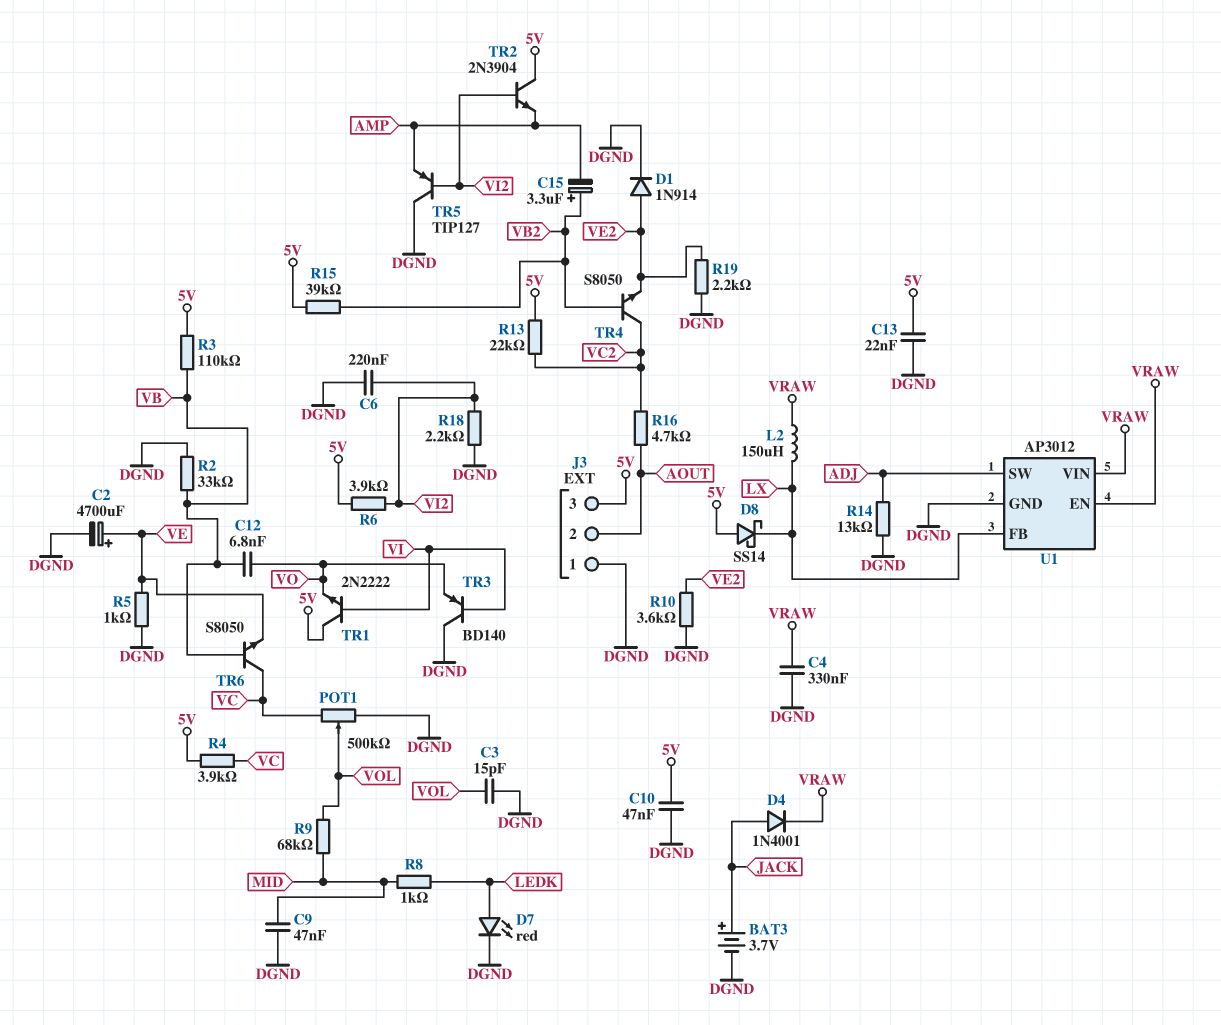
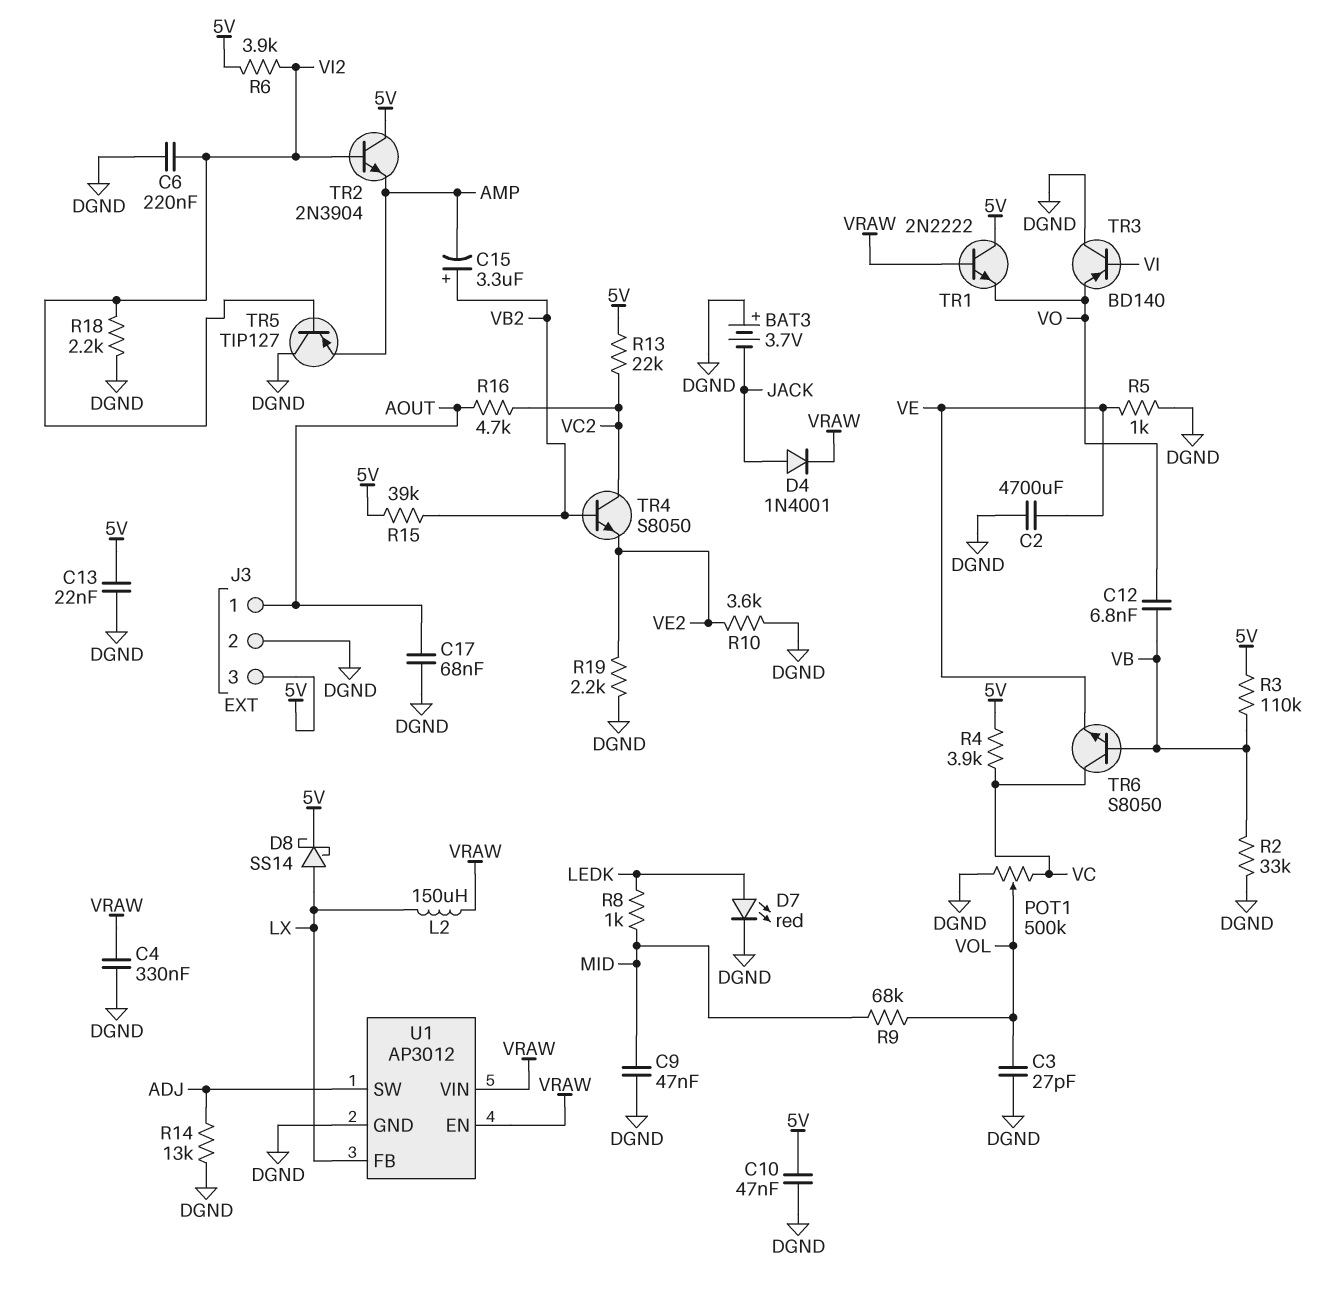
BAT3: 3.7V (plus JACK, minus DGND) -> 3.7V (plus DGND, minus JACK)
C2: 4700uF (plus VE, minus DGND) -> 4700uF (DGND, VE)
C3: 15pF (DGND, VOL) -> 27pF (DGND, VOL)
C17: none -> 68nF (AOUT, DGND)
D1: diode 1N914 (A VE2, K DGND) -> none
D8: schottky SS14 (A 5V, K LX) -> schottky SS14 (A LX, K 5V)
J3 pin 1: DGND -> AOUT
J3 pin 2: AOUT -> DGND
TR1: NPN 2N2222 (B VI, C 5V, E VO) -> NPN 2N2222 (B VRAW, C 5V, E VO)

